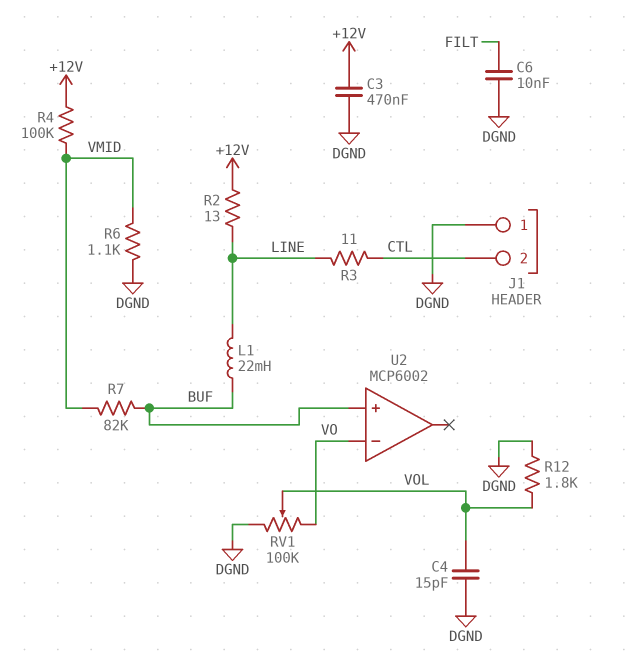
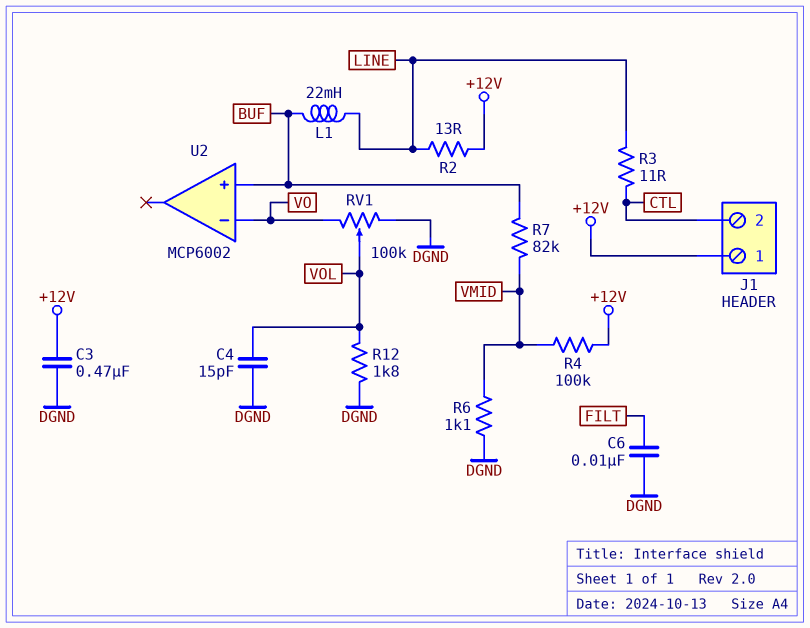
J1 pin 1: DGND -> +12V

